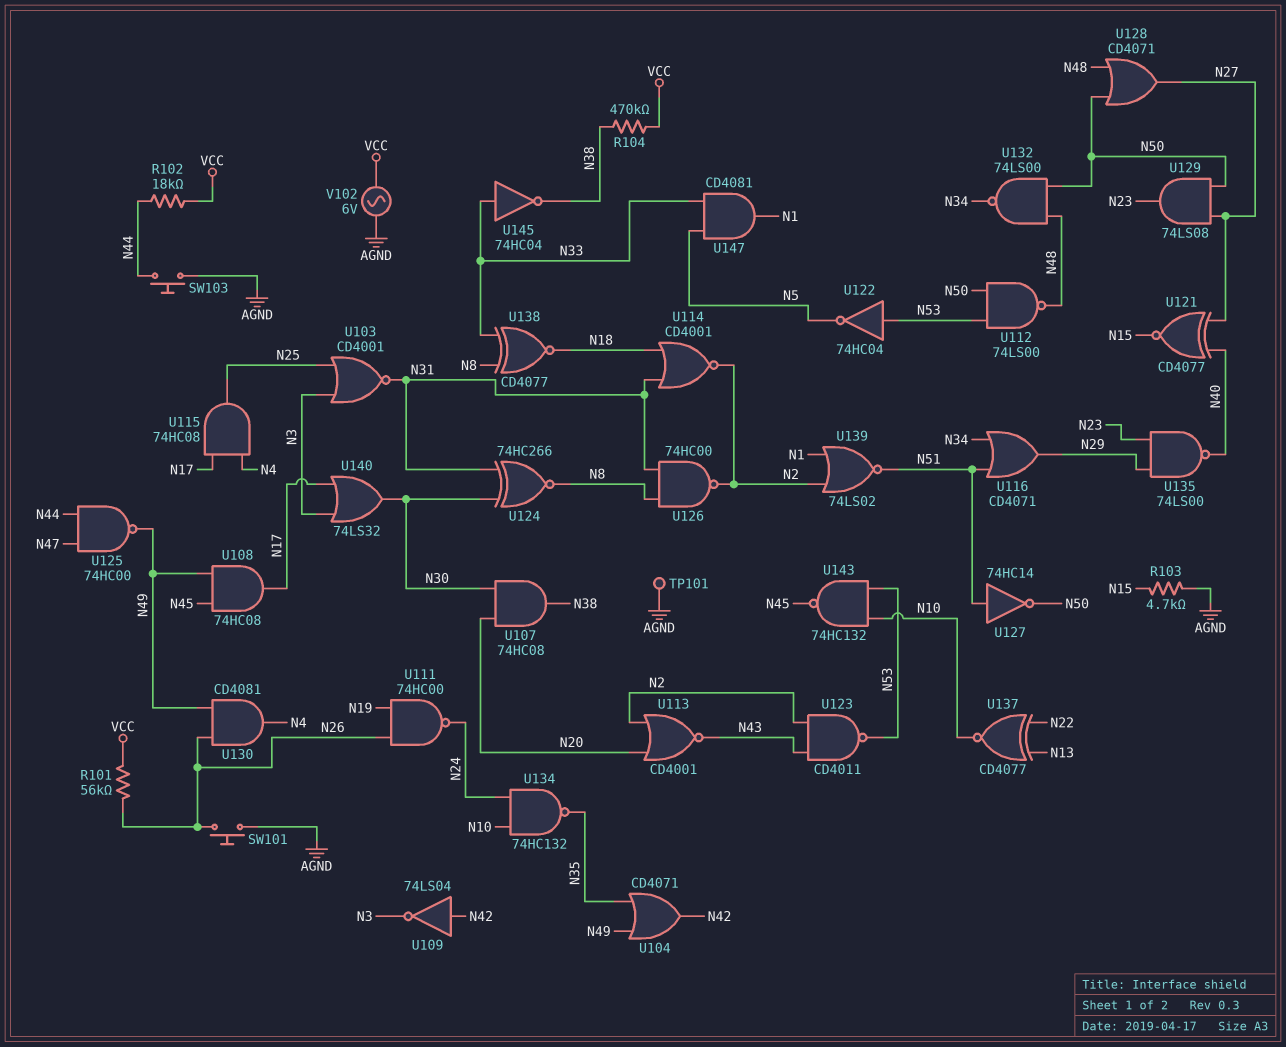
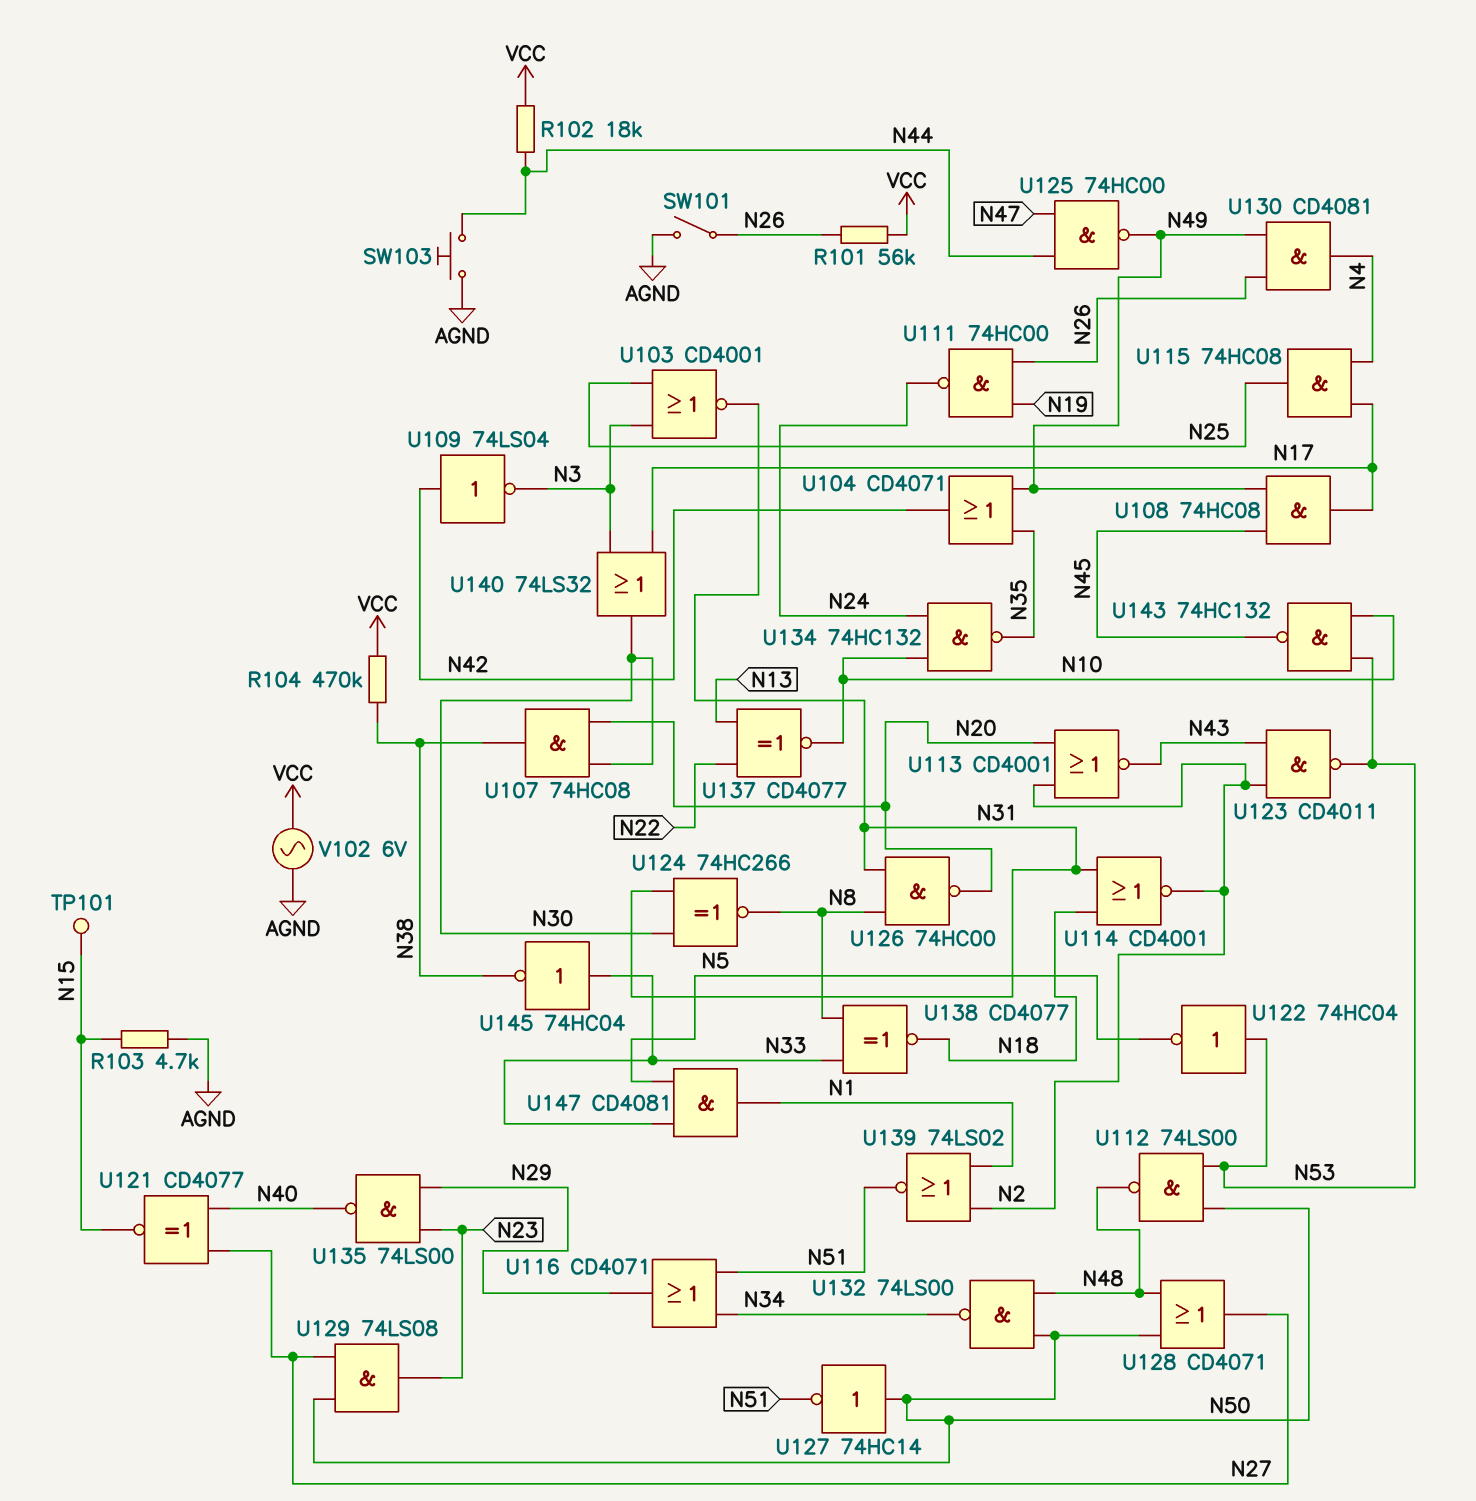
SW101: button (AGND, N26) -> switch (AGND, N26)
TP101: test point (AGND) -> test point (N15)
U126: NAND 74HC00 (in N8, in N31, out N2) -> NAND 74HC00 (in N8, in N31, out N20)
U127: NOT 74HC14 (in N51, out N50) -> NOT 74HC14 (in N50, out N51)

